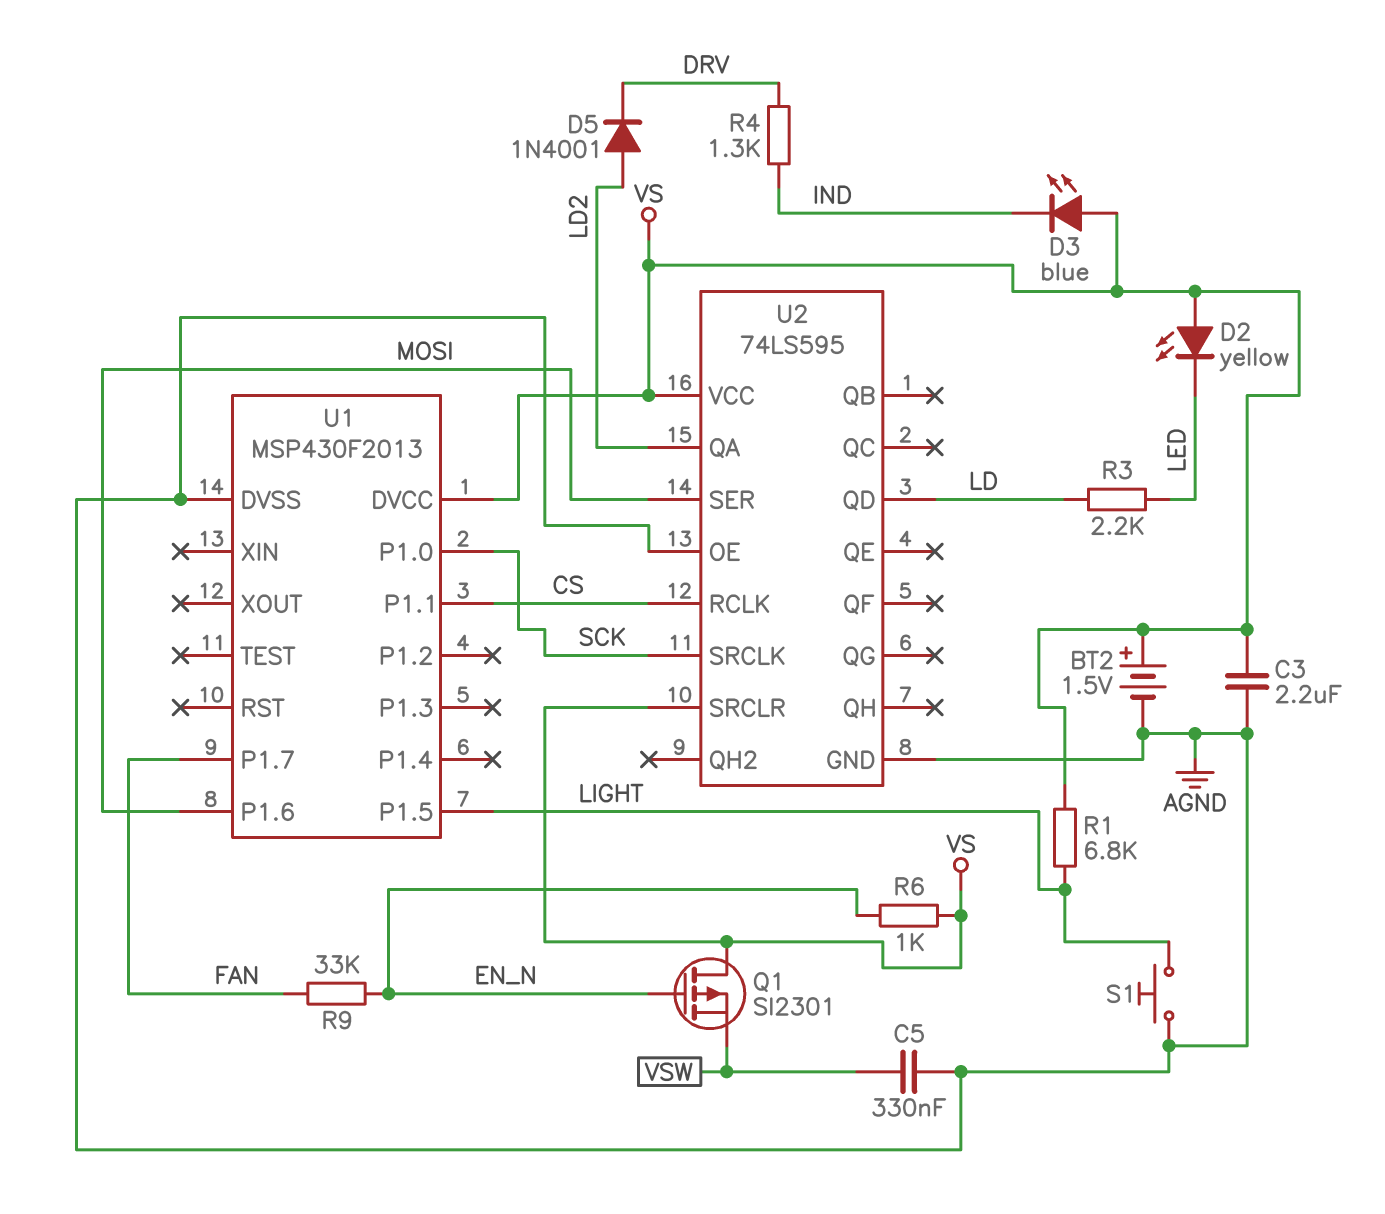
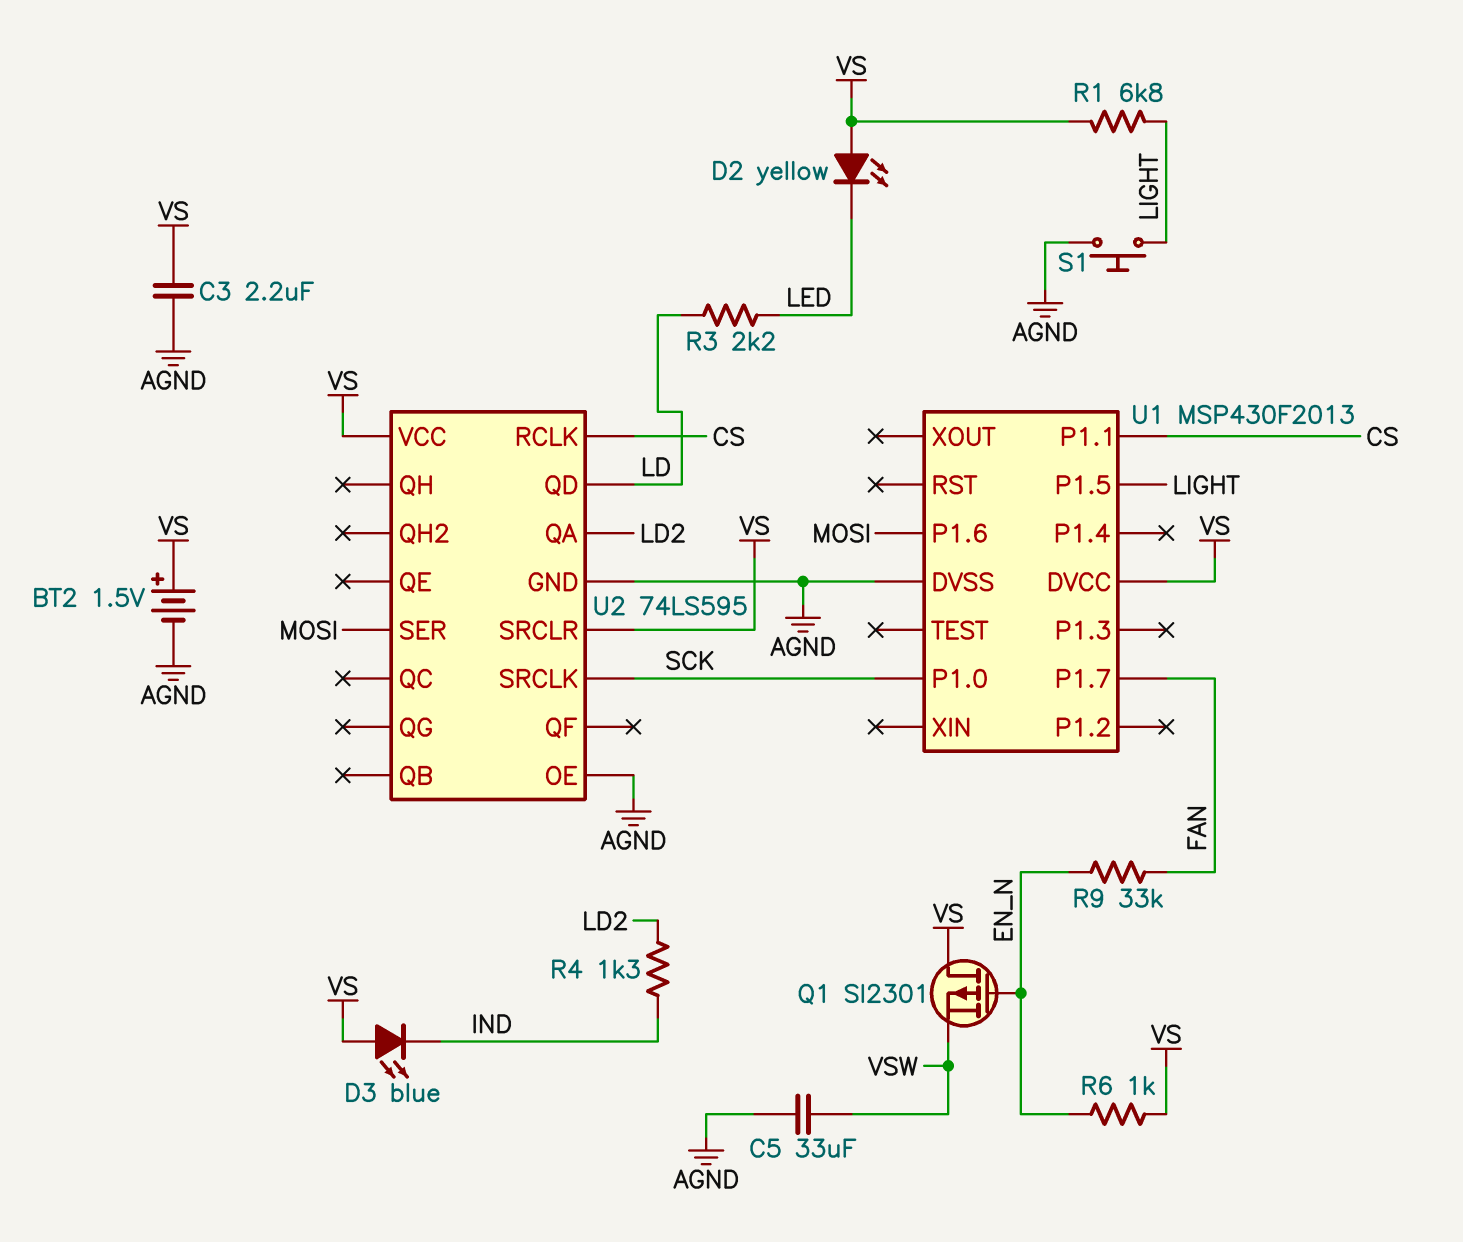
C5: 330nF (AGND, VSW) -> 33uF (AGND, VSW)
D5: diode 1N4001 (A LD2, K DRV) -> none
R4: 1.3k (DRV, IND) -> 1.3k (IND, LD2)

